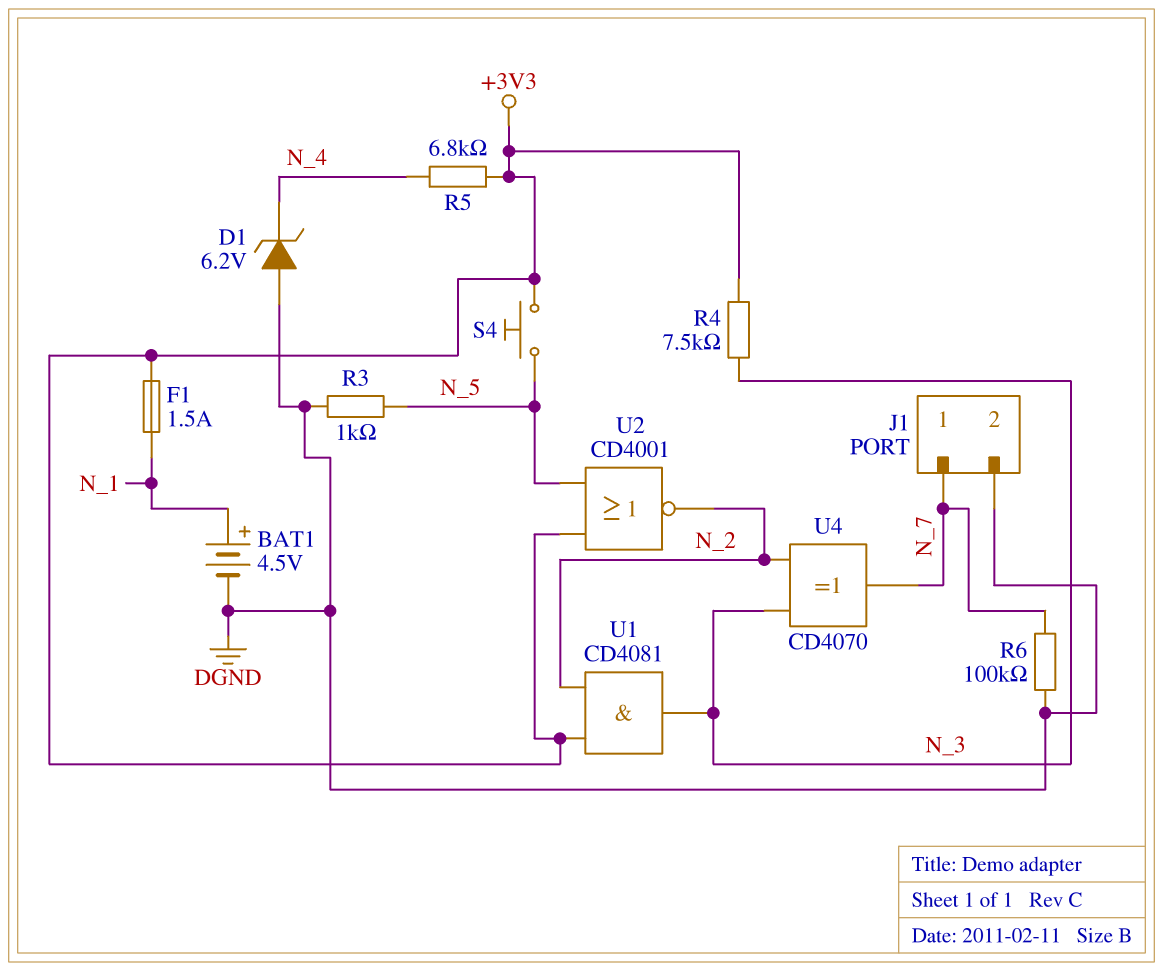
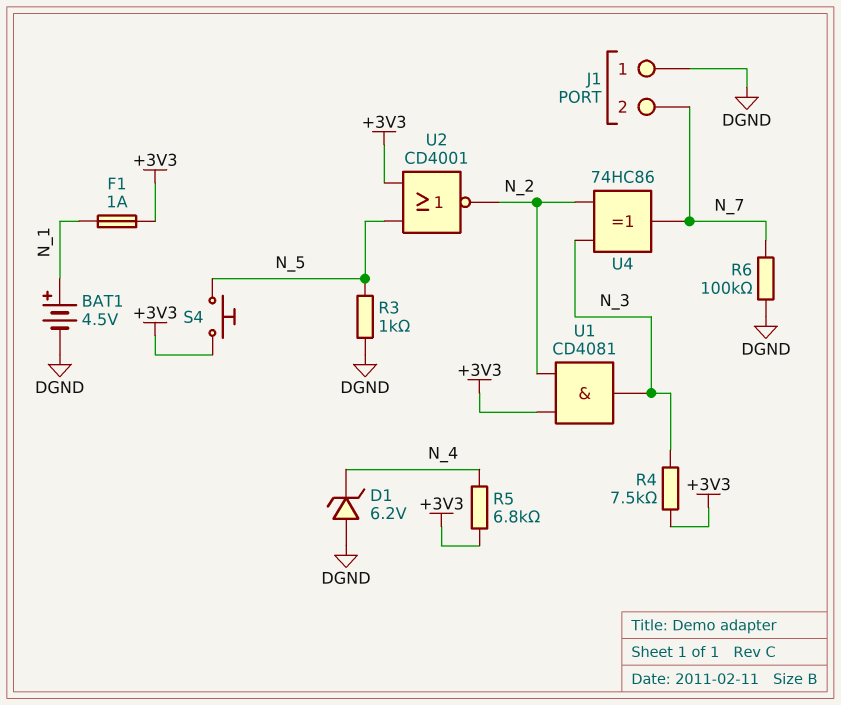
F1: 1.5A (+3V3, N_1) -> 1A (+3V3, N_1)
J1 pin 1: N_7 -> DGND
J1 pin 2: DGND -> N_7
U4: XOR CD4070 (in N_2, in N_3, out N_7) -> XOR 74HC86 (in N_2, in N_3, out N_7)

